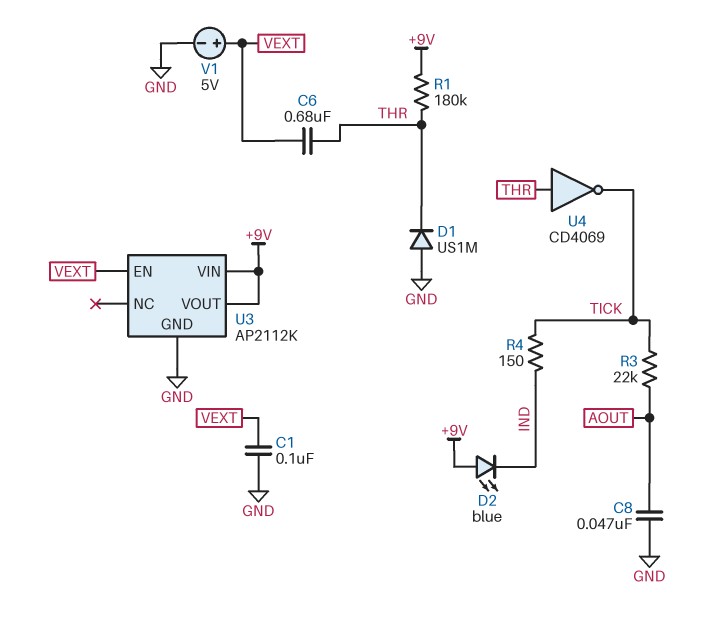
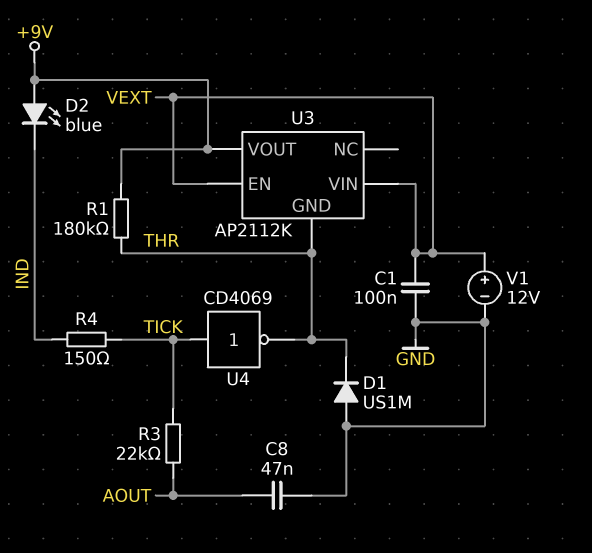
C6: 680nF (THR, VEXT) -> none
U3 pin GND: GND -> THR
U3 pin VIN: +9V -> VEXT
U4: NOT CD4069 (in THR, out TICK) -> NOT CD4069 (in TICK, out THR)
V1: 5V (plus VEXT, minus GND) -> 12V (plus VEXT, minus GND)

